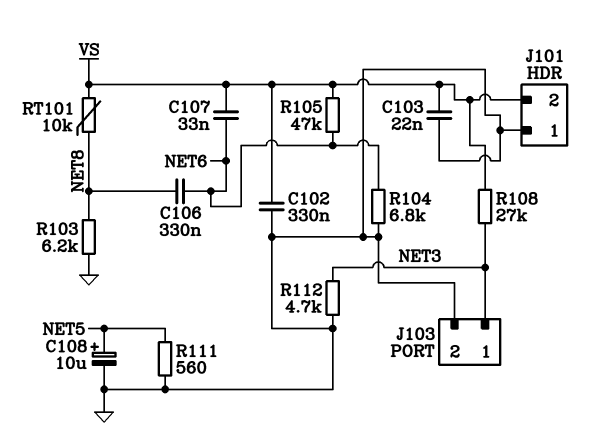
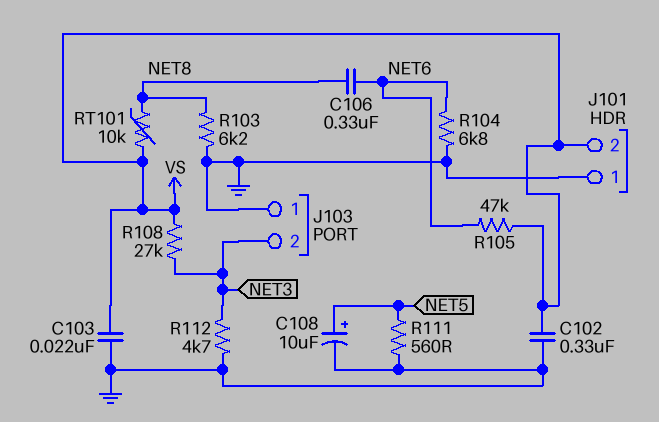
C107: 33nF (NET6, VS) -> none
J103 pin 1: NET3 -> GND
J103 pin 2: GND -> NET3

